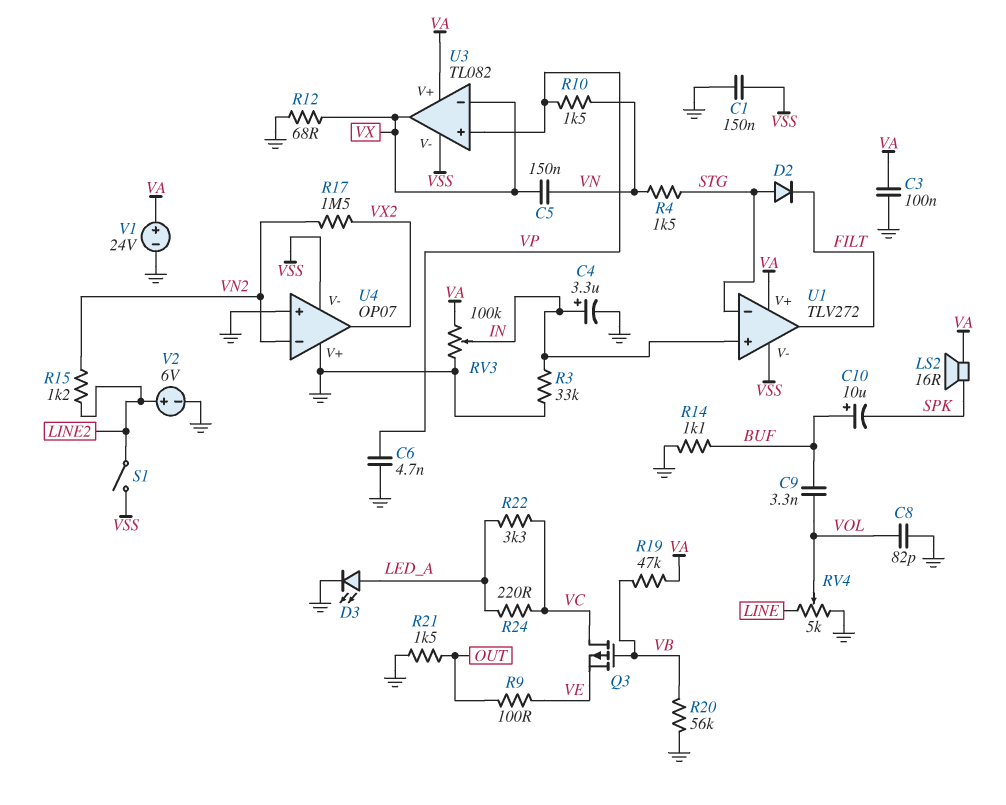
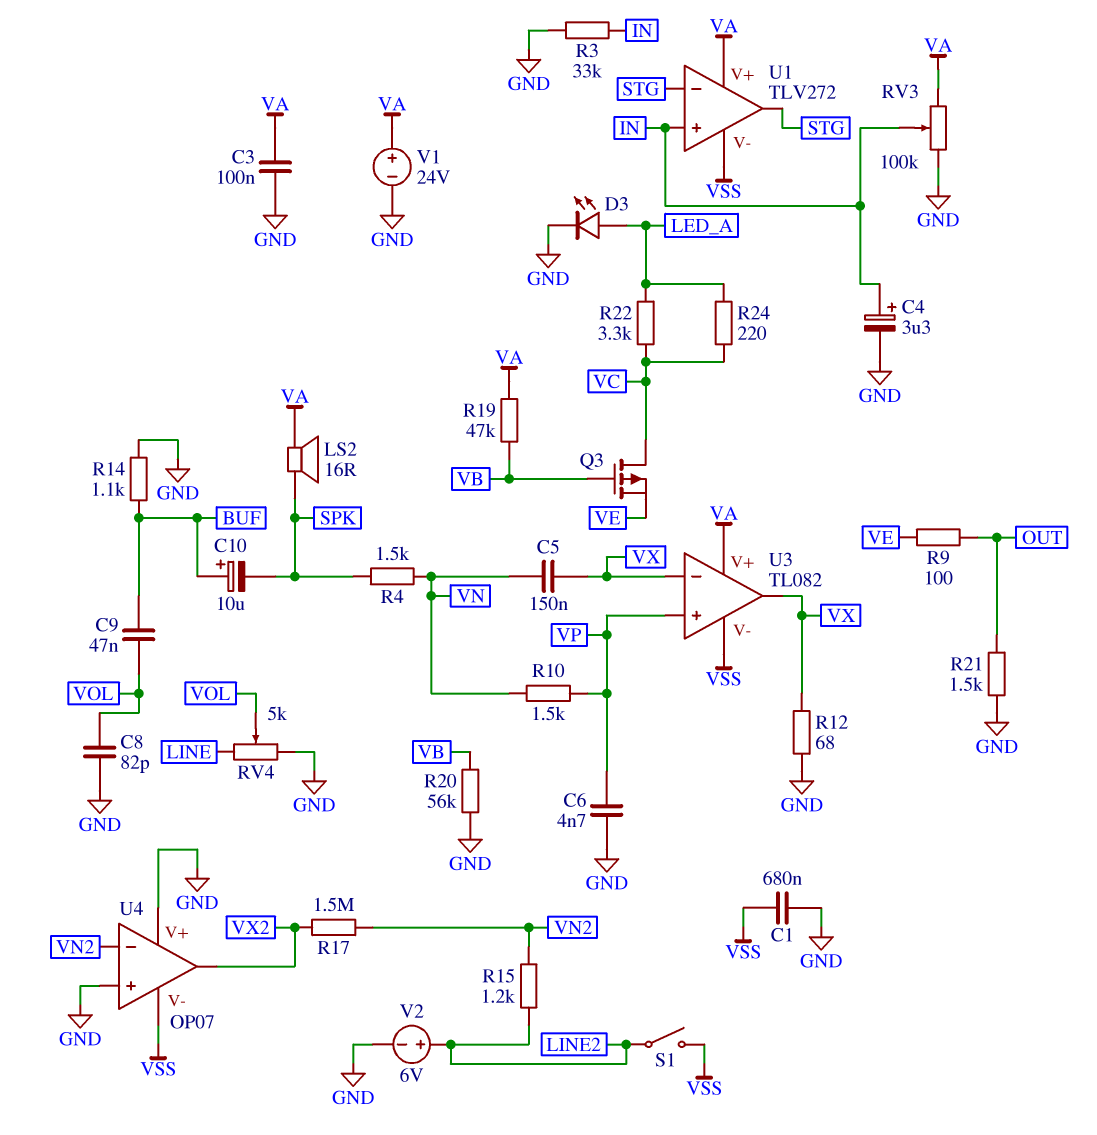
C1: 150nF (GND, VSS) -> 680nF (GND, VSS)
C9: 3.3nF (BUF, VOL) -> 47nF (BUF, VOL)
D2: diode (A STG, K FILT) -> none
R4: 1.5k (STG, VN) -> 1.5k (SPK, VN)
U1 pin out: FILT -> STG

